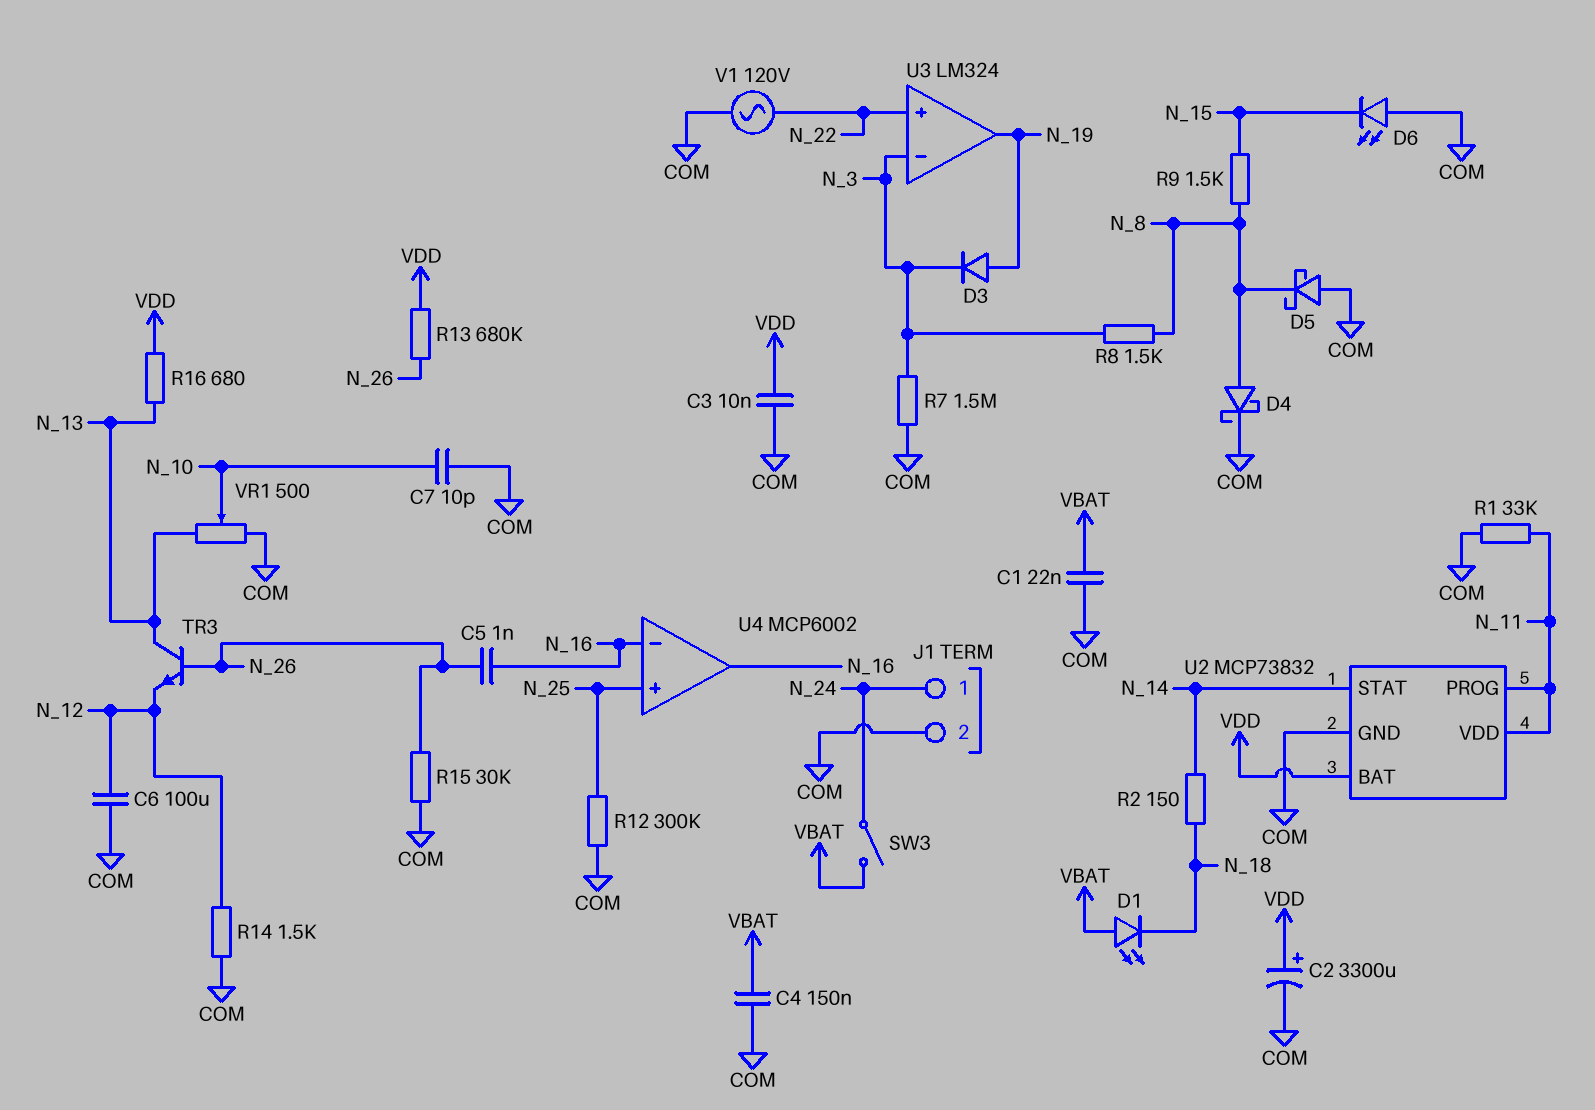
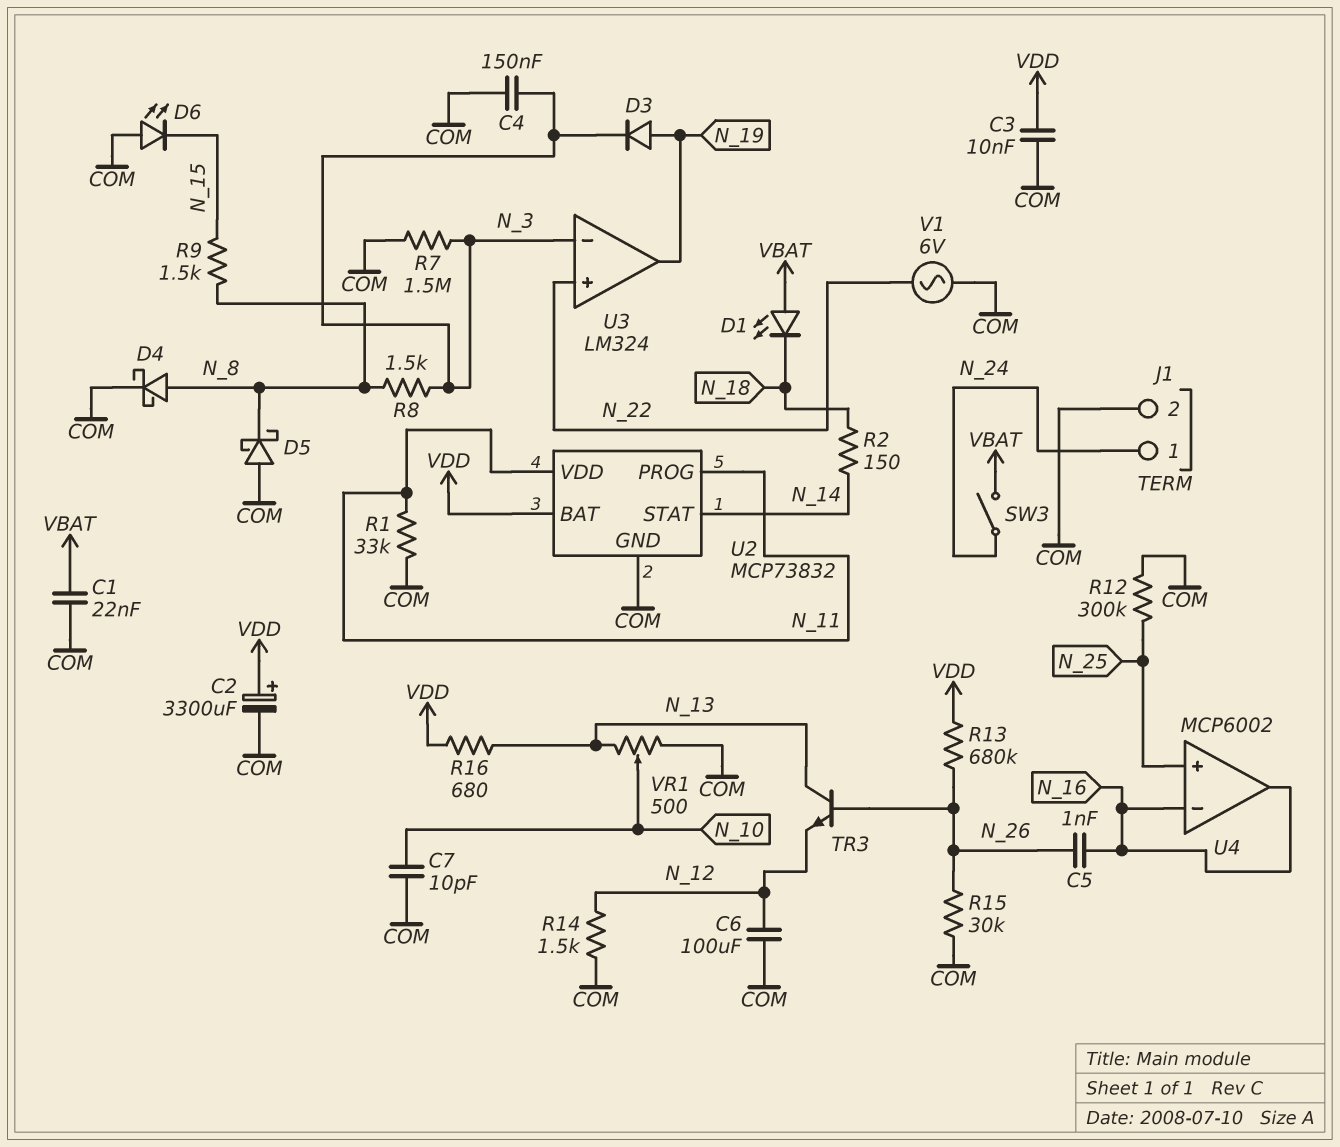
C4: 150nF (COM, VBAT) -> 150nF (COM, N_3)
V1: AC 120V (COM, N_22) -> AC 6V (COM, N_22)

